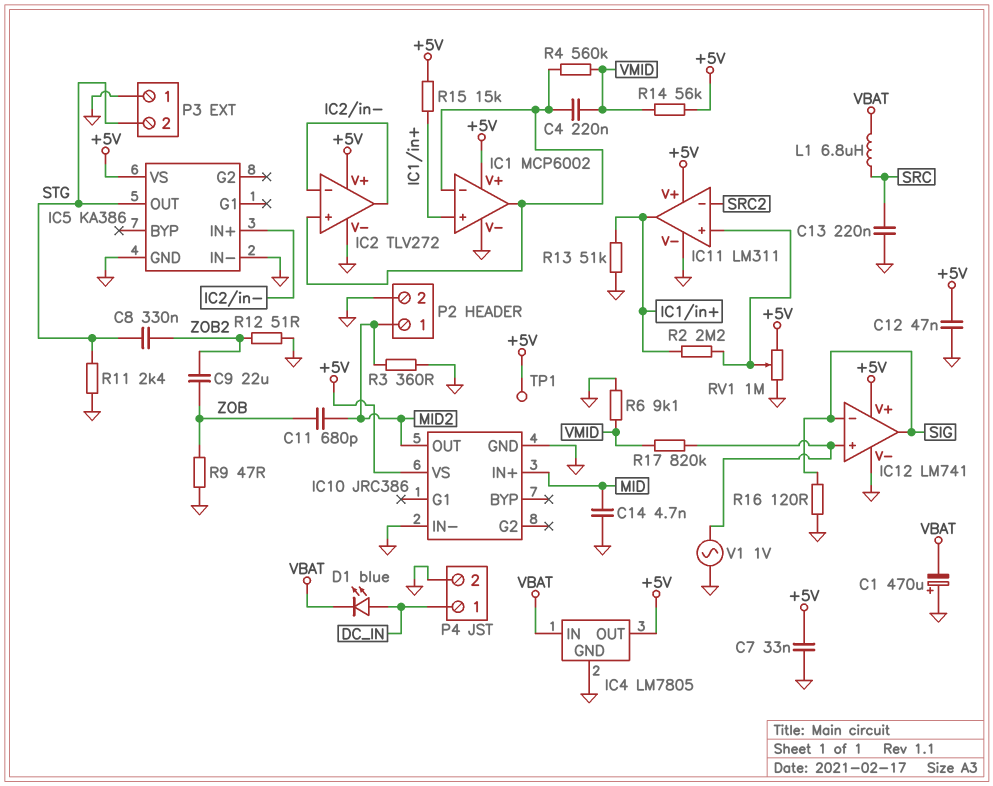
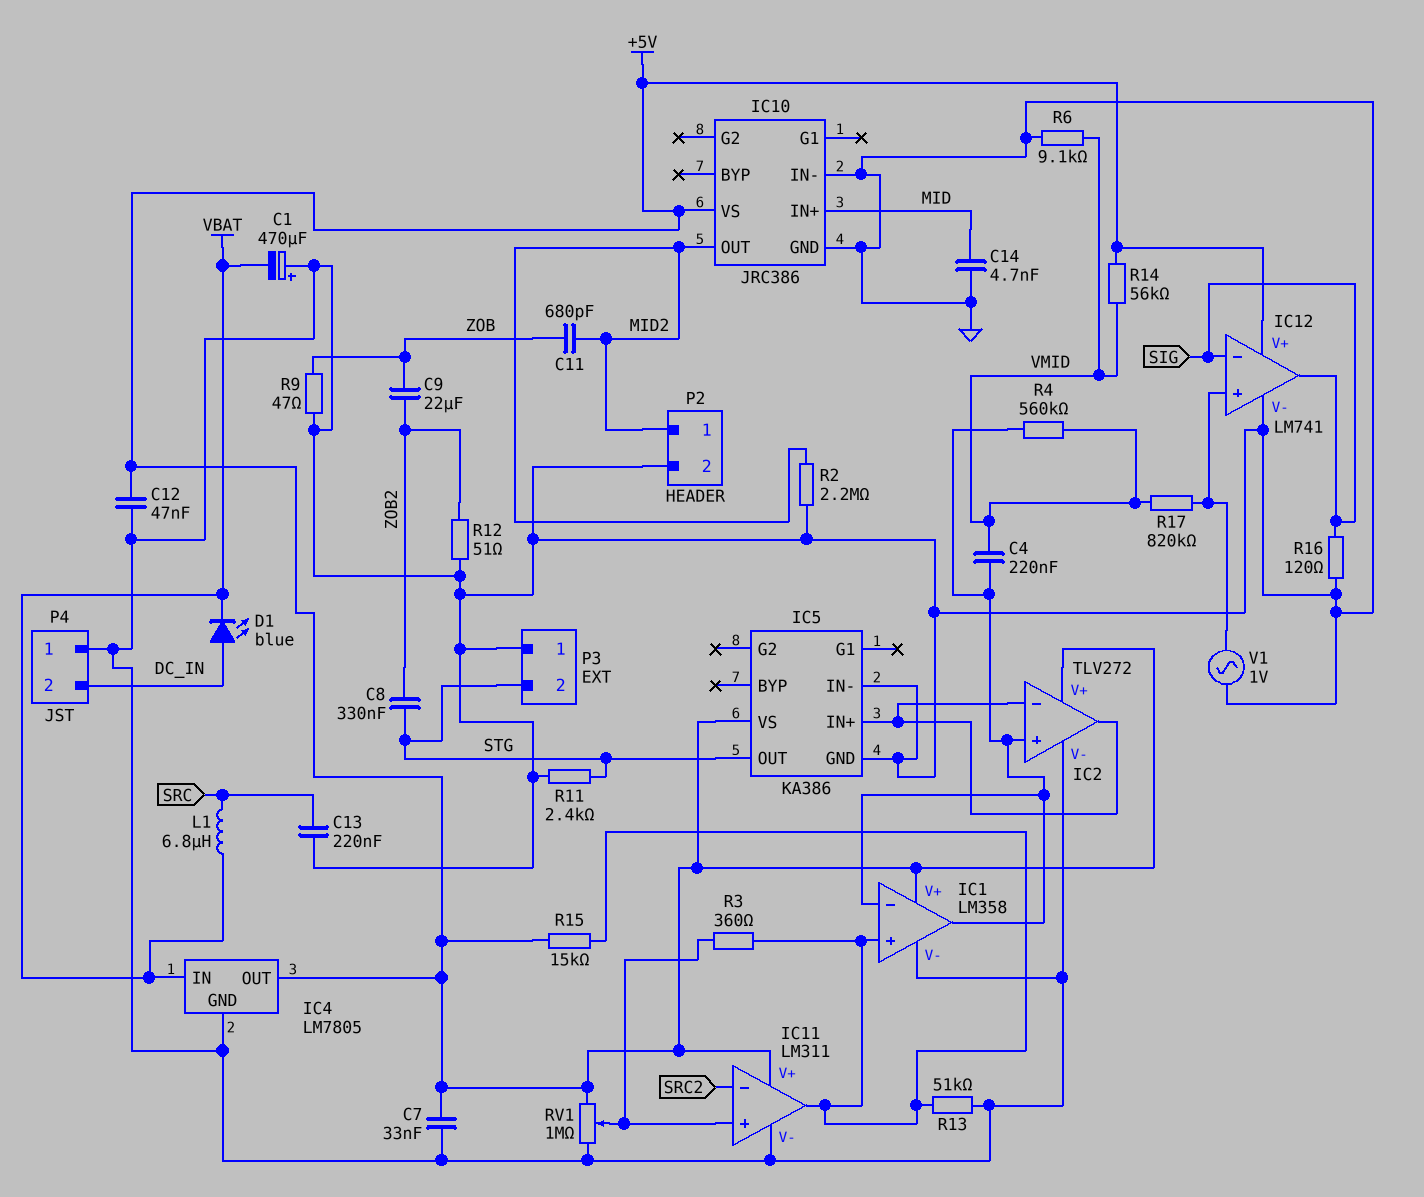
IC1: MCP6002 -> LM358
P4 pin 1: DC_IN -> GND
P4 pin 2: GND -> DC_IN
R2: 2.2M (IC1/in+, IC11/in+) -> 2.2M (GND, MID2)
R3: 360 (GND, MID2) -> 360 (IC1/in+, IC11/in+)
TP1: test point (+5V) -> none

